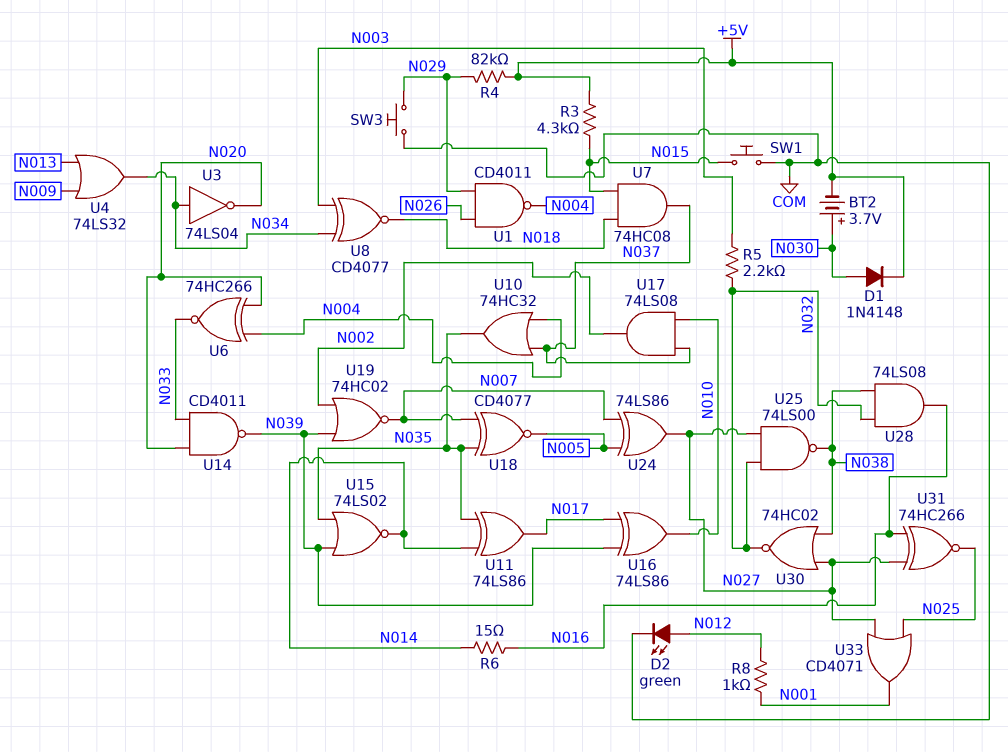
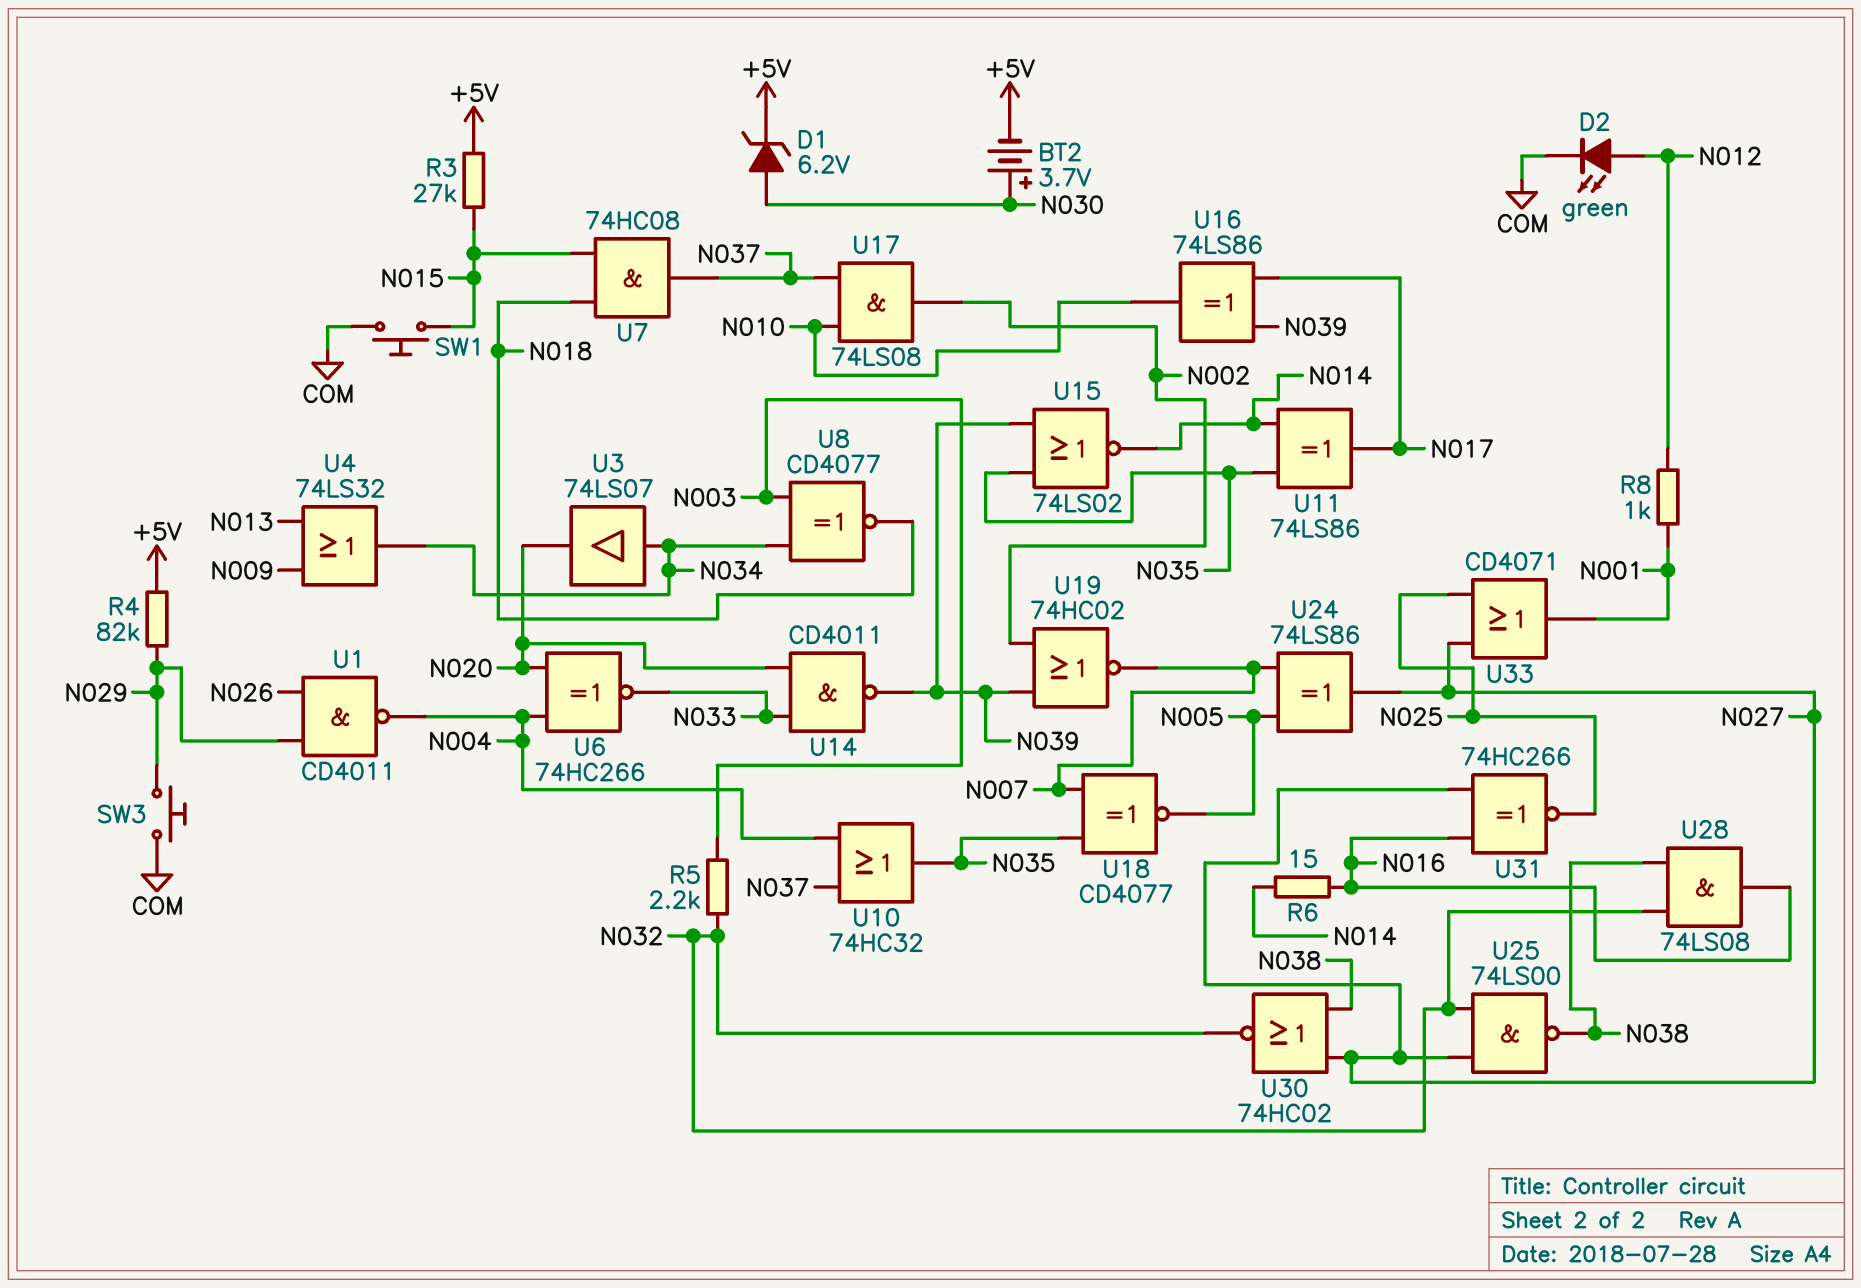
D1: diode 1N4148 (A N030, K +5V) -> zener 6.2V (A N030, K +5V)
R3: 4.3k (+5V, N015) -> 27k (+5V, N015)
U3: NOT 74LS04 (in N034, out N020) -> buffer 74LS07 (in N034, out N020)

